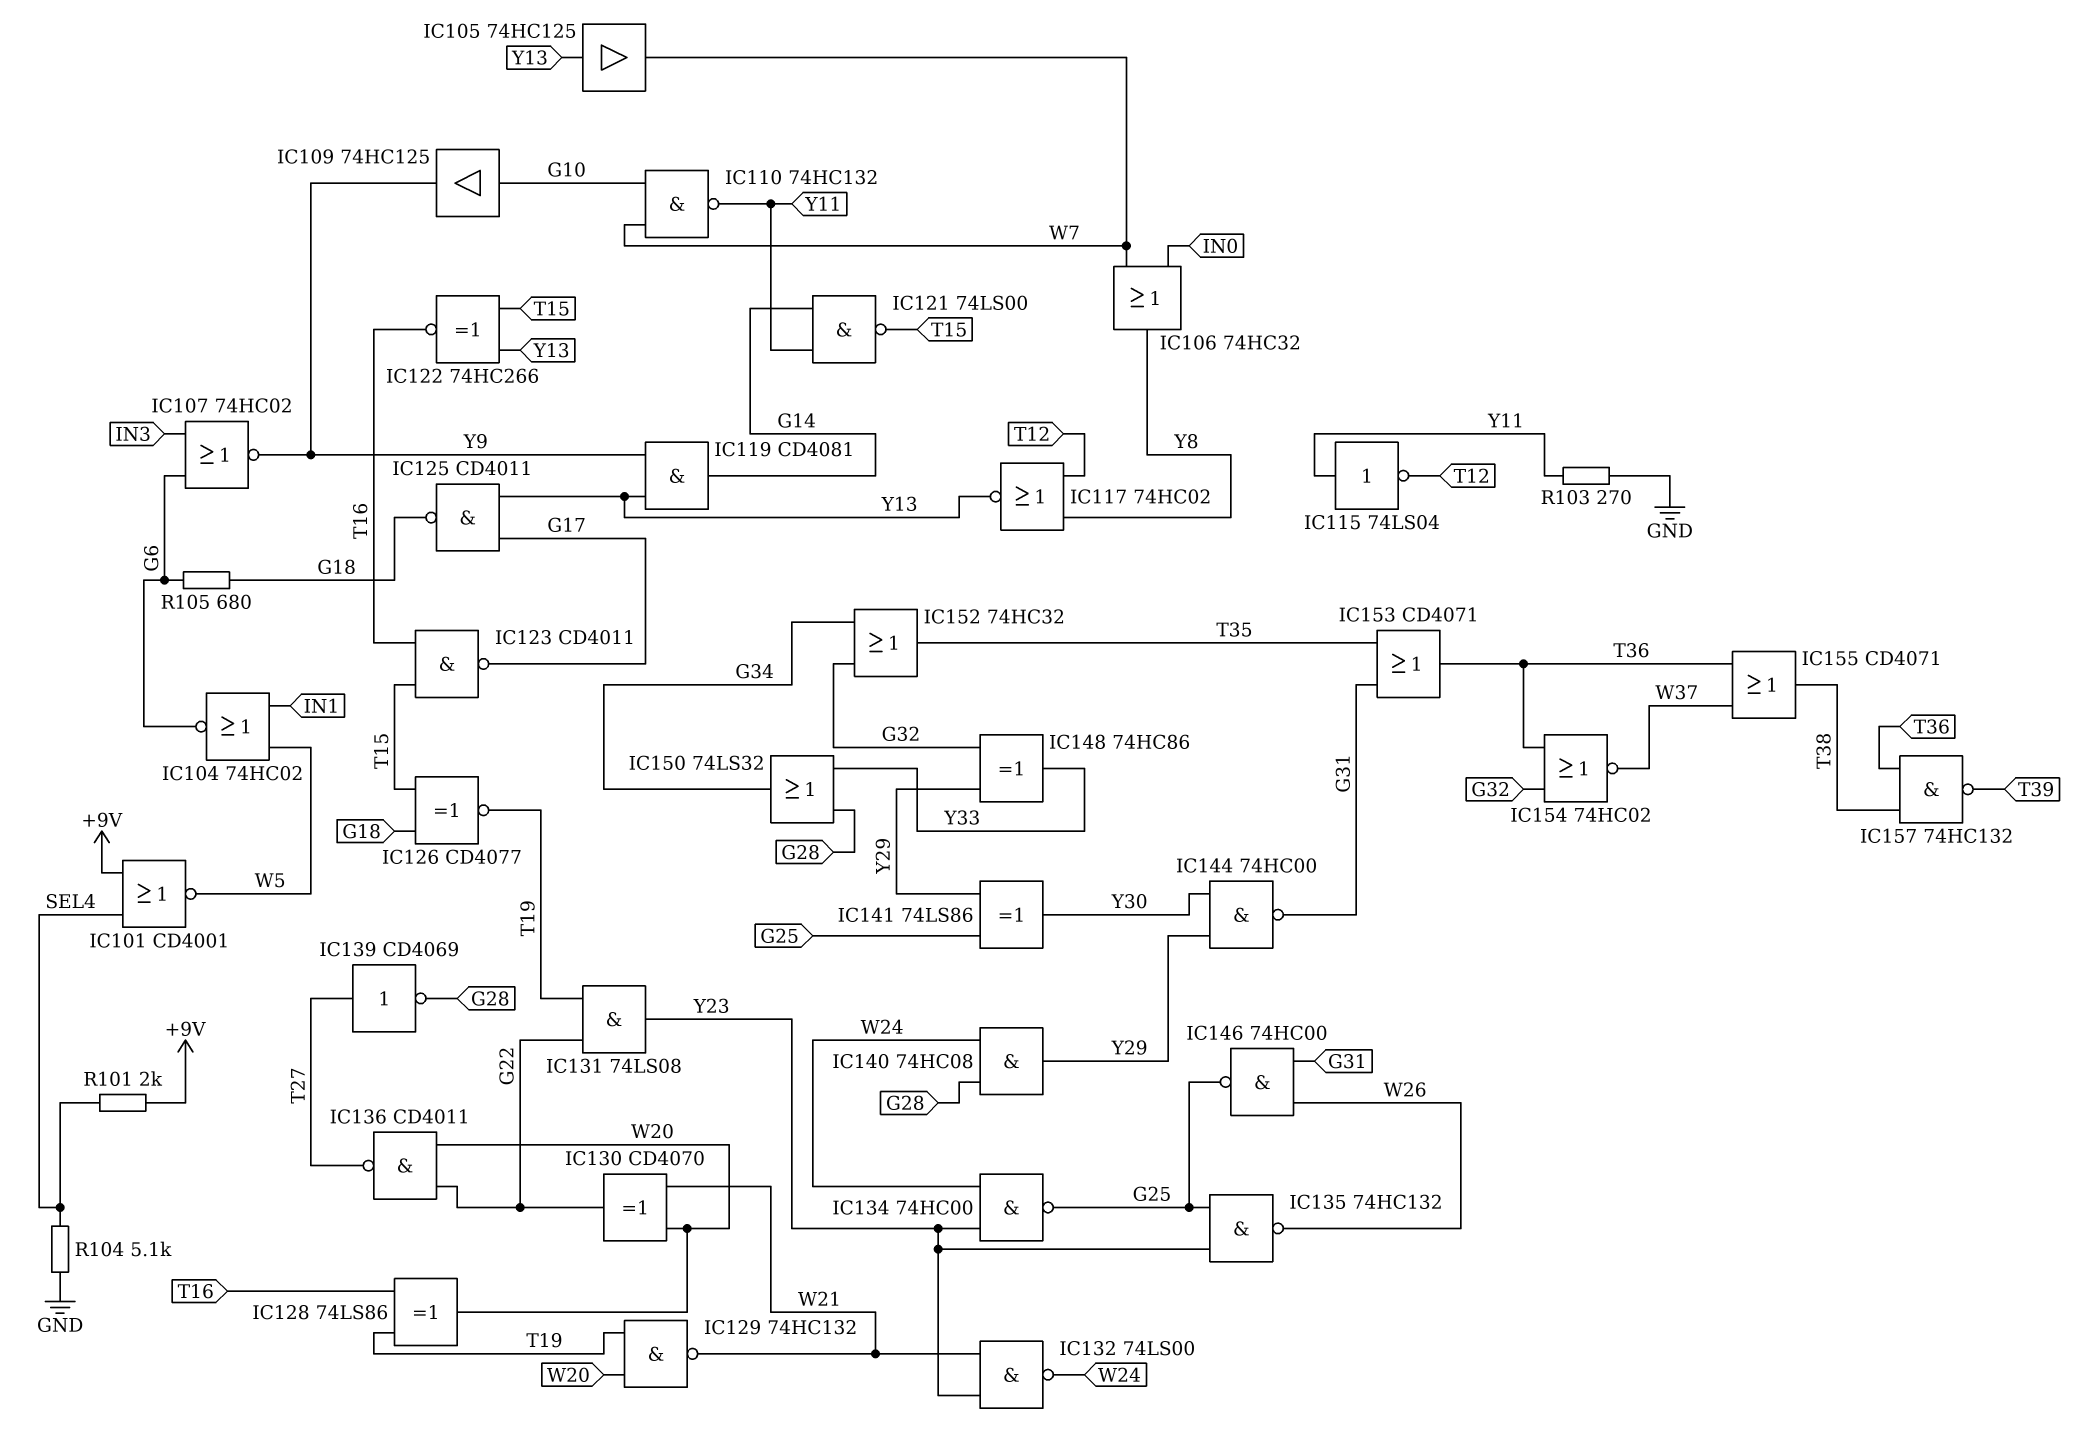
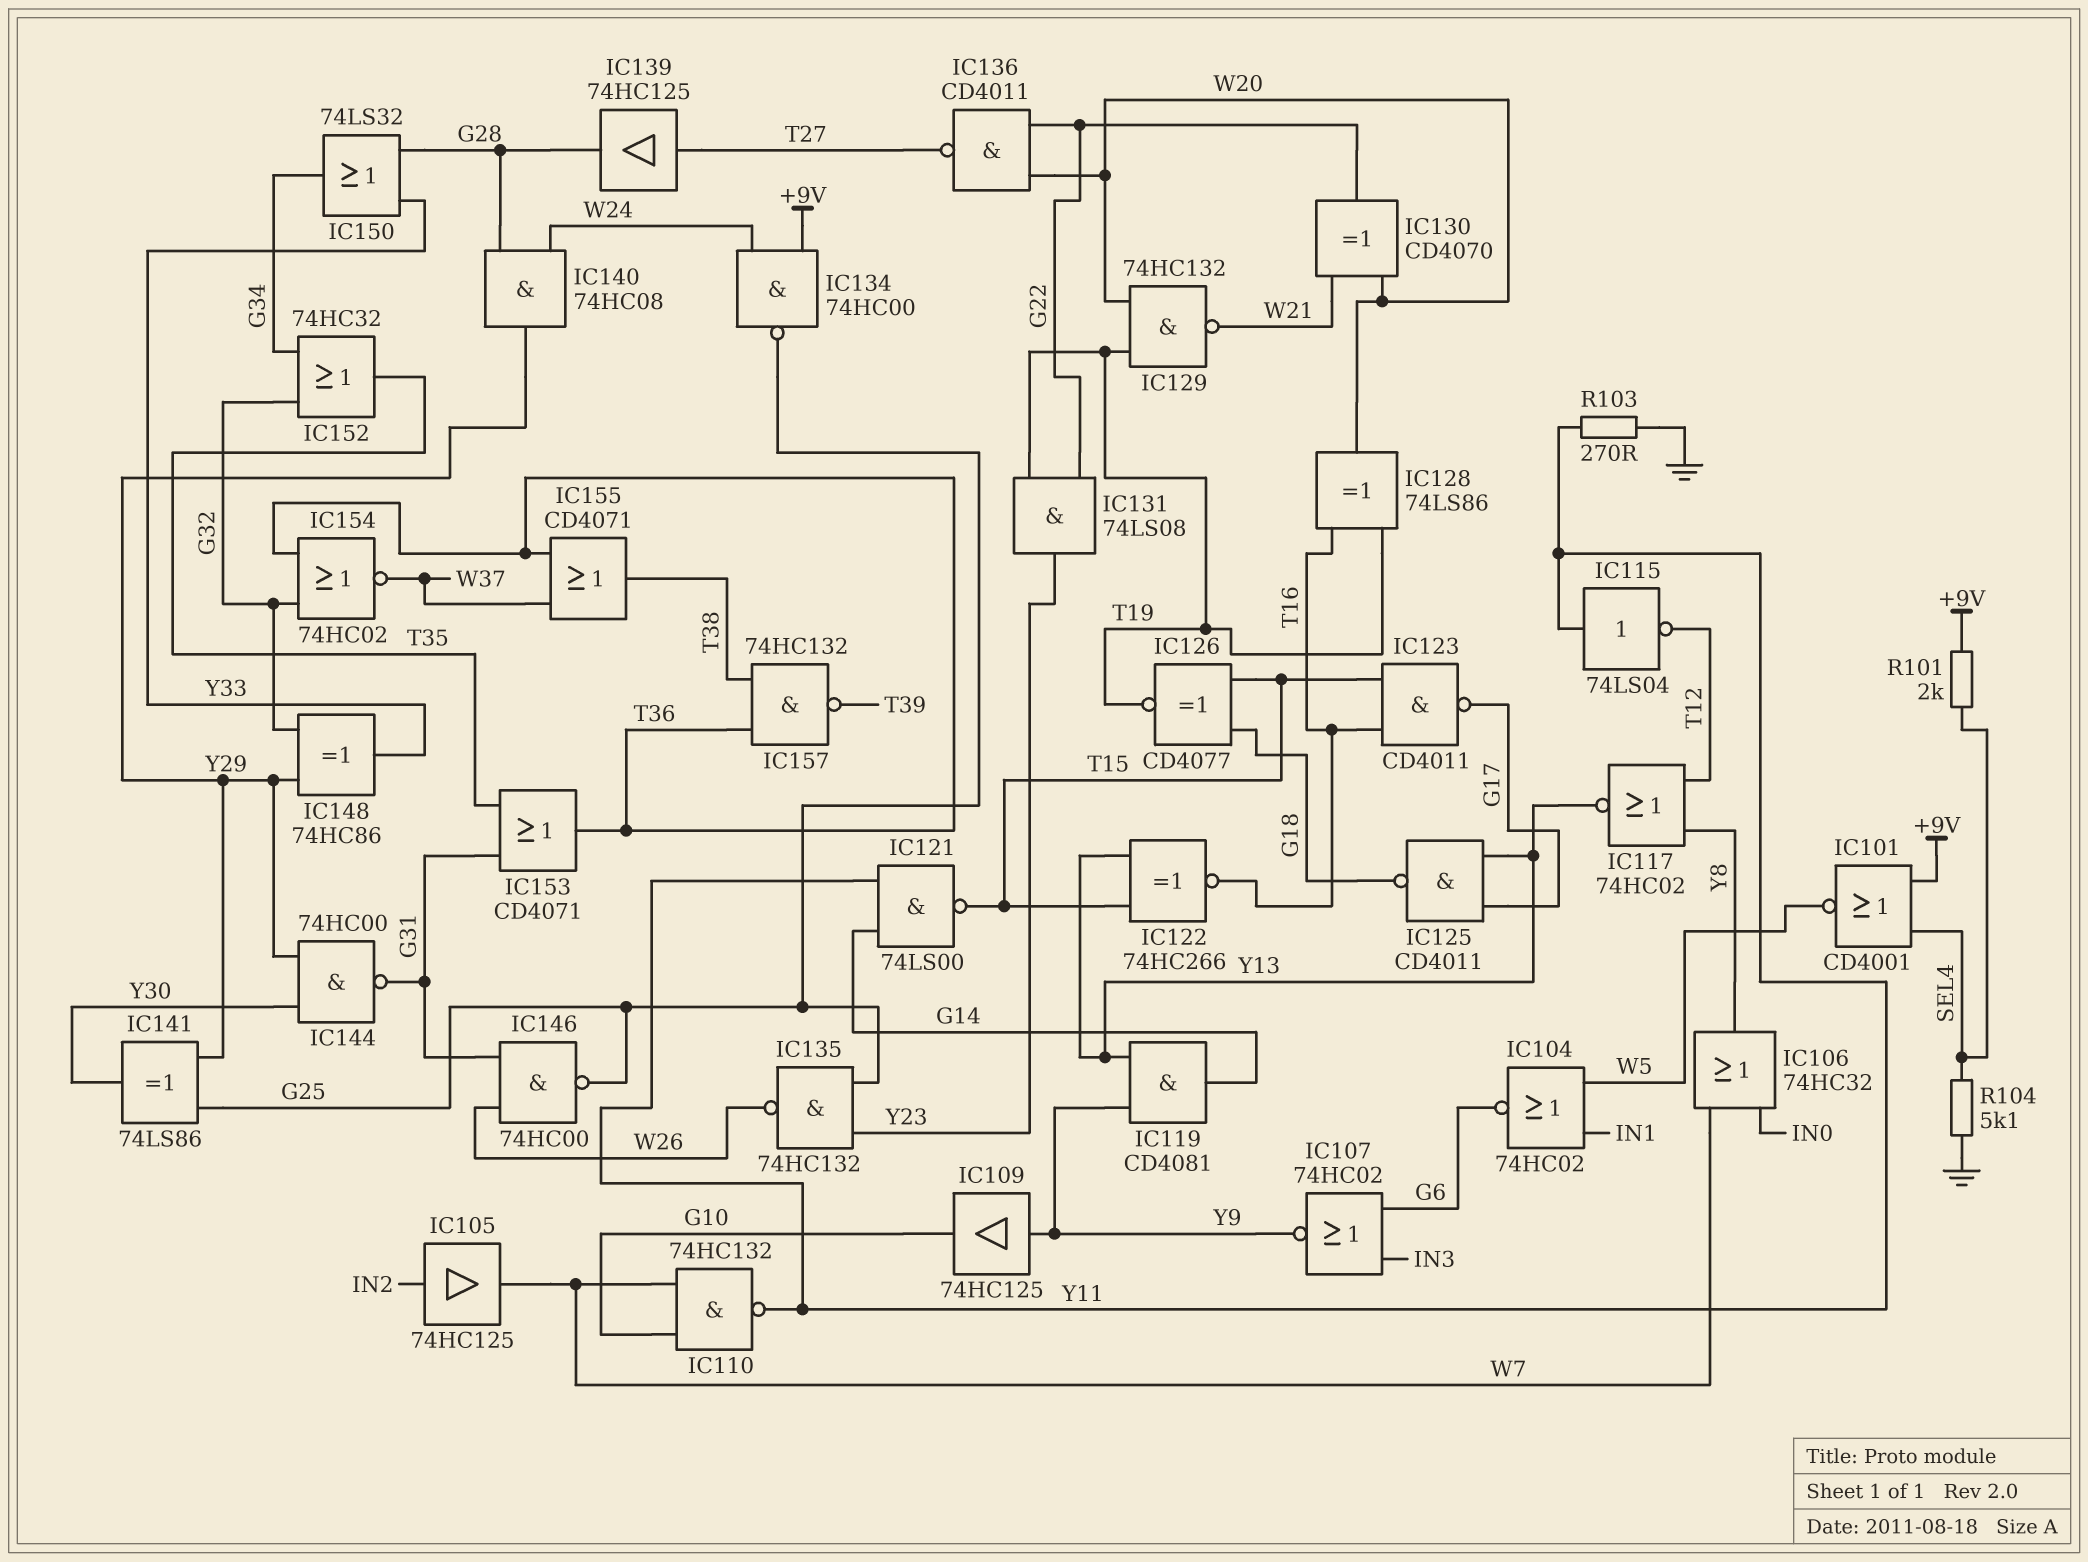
IC105: buffer 74HC125 (in Y13, out W7) -> buffer 74HC125 (in IN2, out W7)
IC109: buffer 74HC125 (in G10, out Y9) -> buffer 74HC125 (in Y9, out G10)
IC132: NAND 74LS00 (in W21, in Y23, out W24) -> none
IC134: NAND 74HC00 (in W24, in Y23, out G25) -> NAND 74HC00 (in +9V, in W24, out G25)
IC139: NOT CD4069 (in T27, out G28) -> buffer 74HC125 (in T27, out G28)
R105: 680 (G6, G18) -> none

